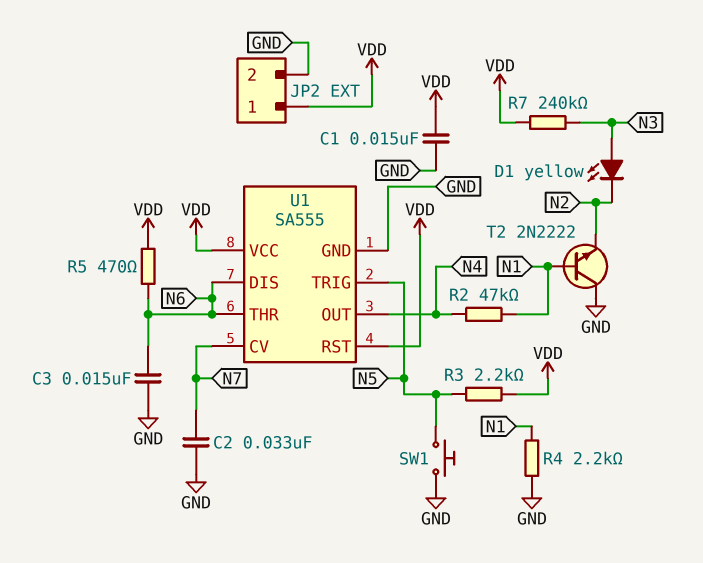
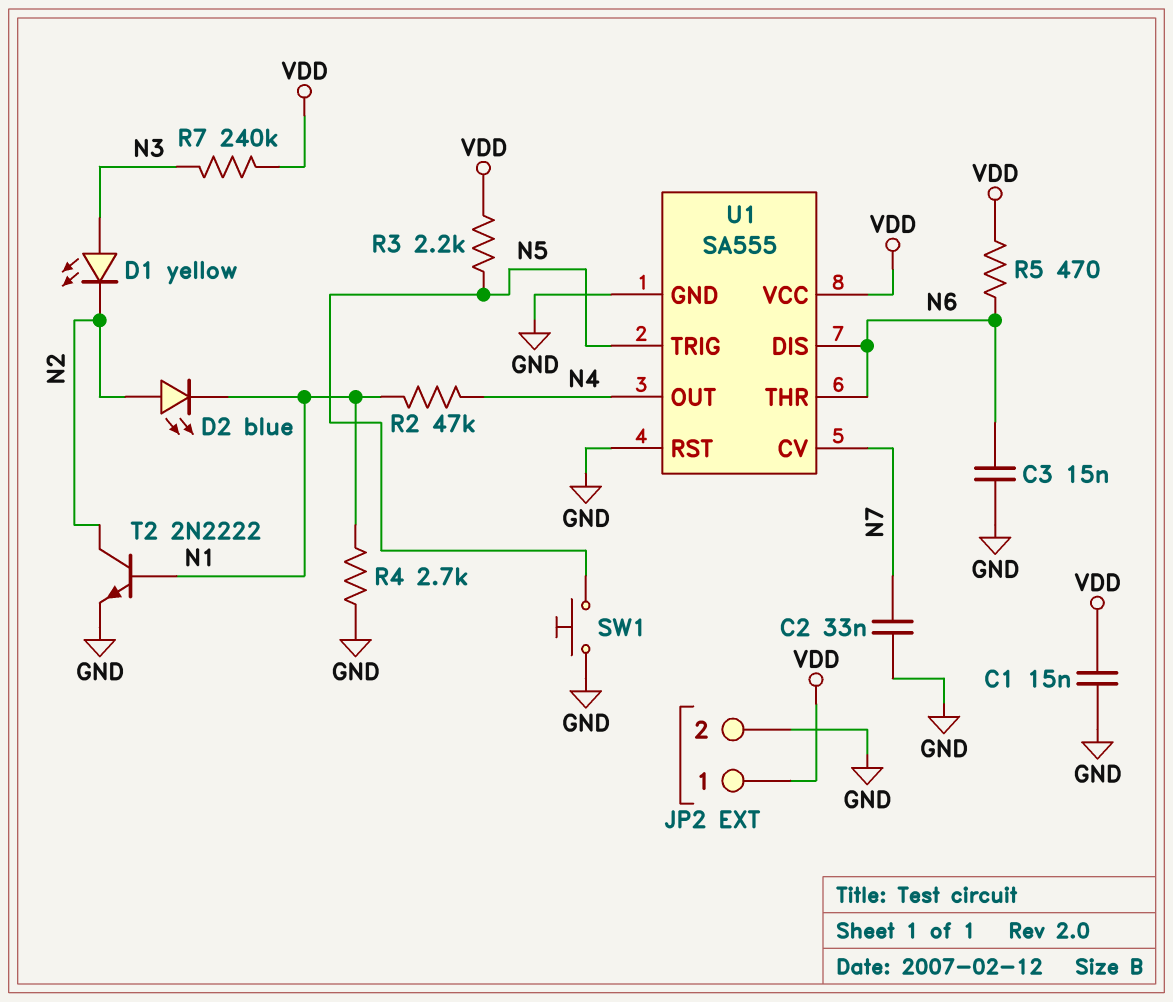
D2: none -> LED blue (A N2, K N1)
R4: 2.2k (GND, N1) -> 2.7k (GND, N1)
T2: NPN 2N2222 (B N1, C GND, E N2) -> NPN 2N2222 (B N1, C N2, E GND)
U1 pin RST: VDD -> GND

